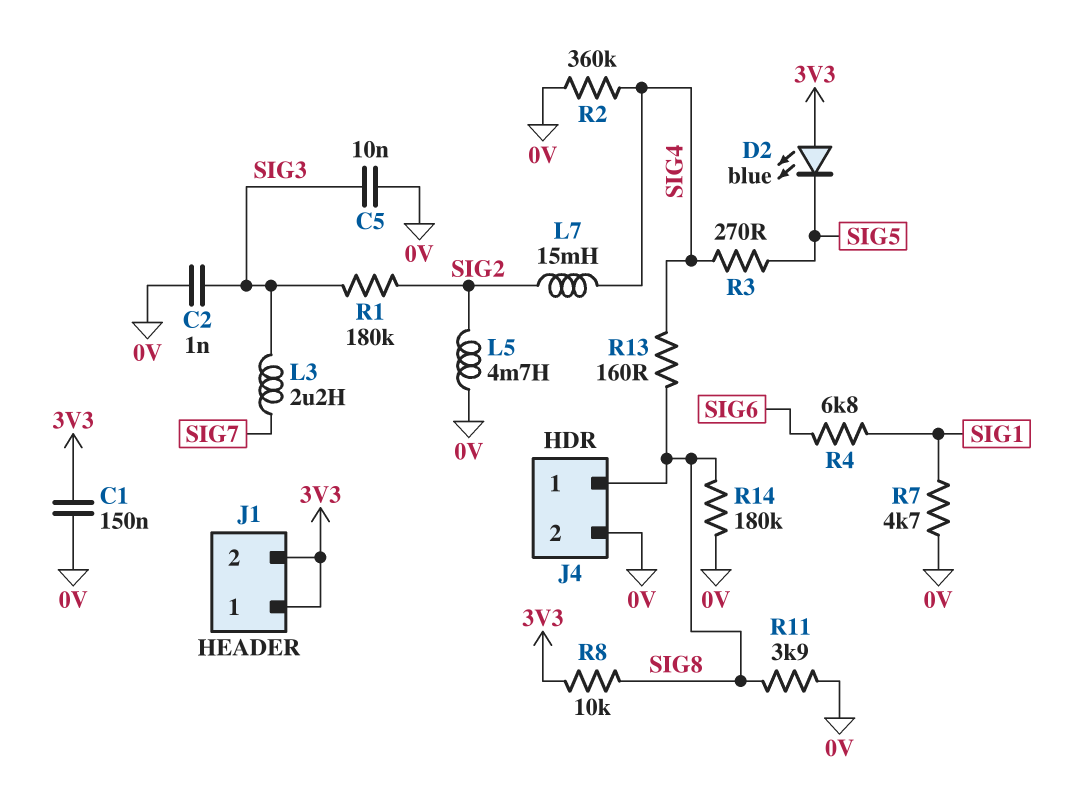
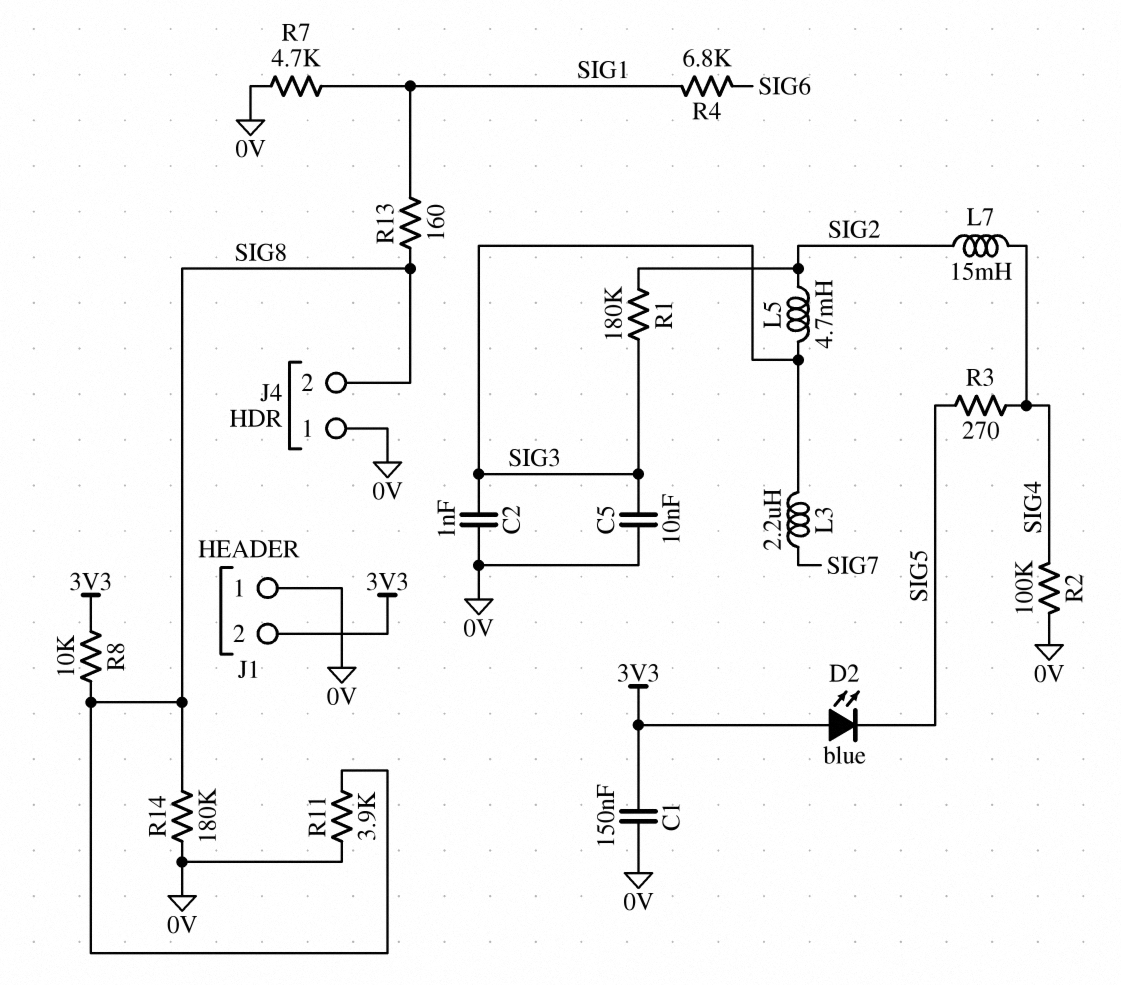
J1 pin 1: 3V3 -> 0V
J4 pin 1: SIG8 -> 0V
J4 pin 2: 0V -> SIG8
L5: 4.7mH (0V, SIG2) -> 4.7mH (SIG2, SIG3)
R2: 360k (0V, SIG4) -> 100k (0V, SIG4)
R13: 160 (SIG4, SIG8) -> 160 (SIG1, SIG8)

